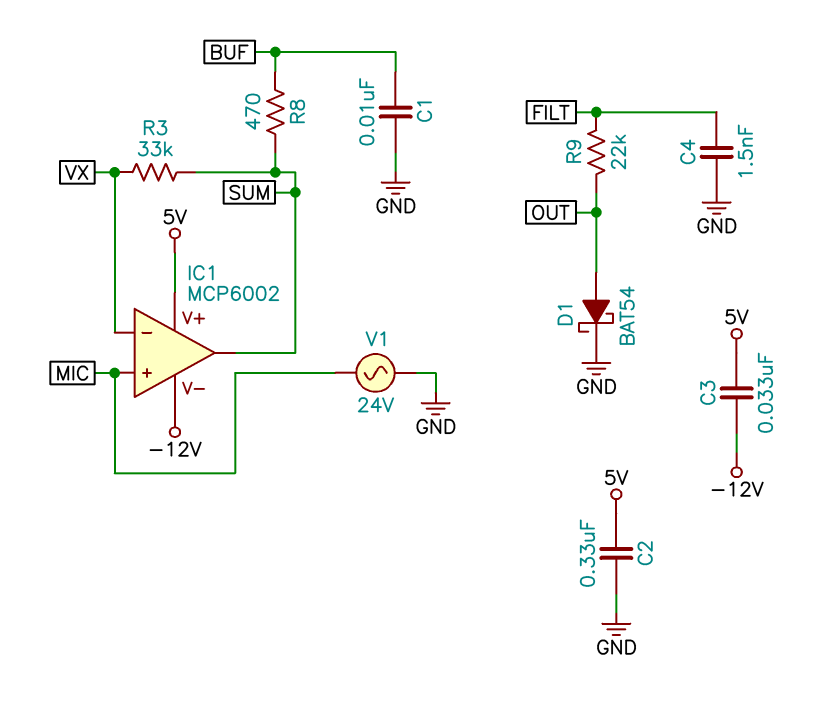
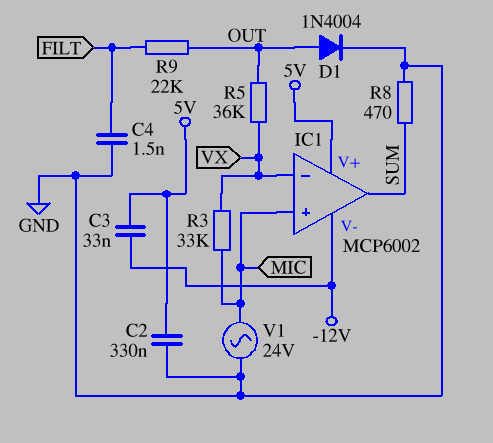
C1: 10nF (BUF, GND) -> none
D1: schottky BAT54 (A OUT, K GND) -> diode 1N4004 (A OUT, K GND)
R3: 33k (SUM, VX) -> 33k (MIC, VX)
R5: none -> 36k (OUT, VX)
R8: 470 (BUF, SUM) -> 470 (GND, SUM)

